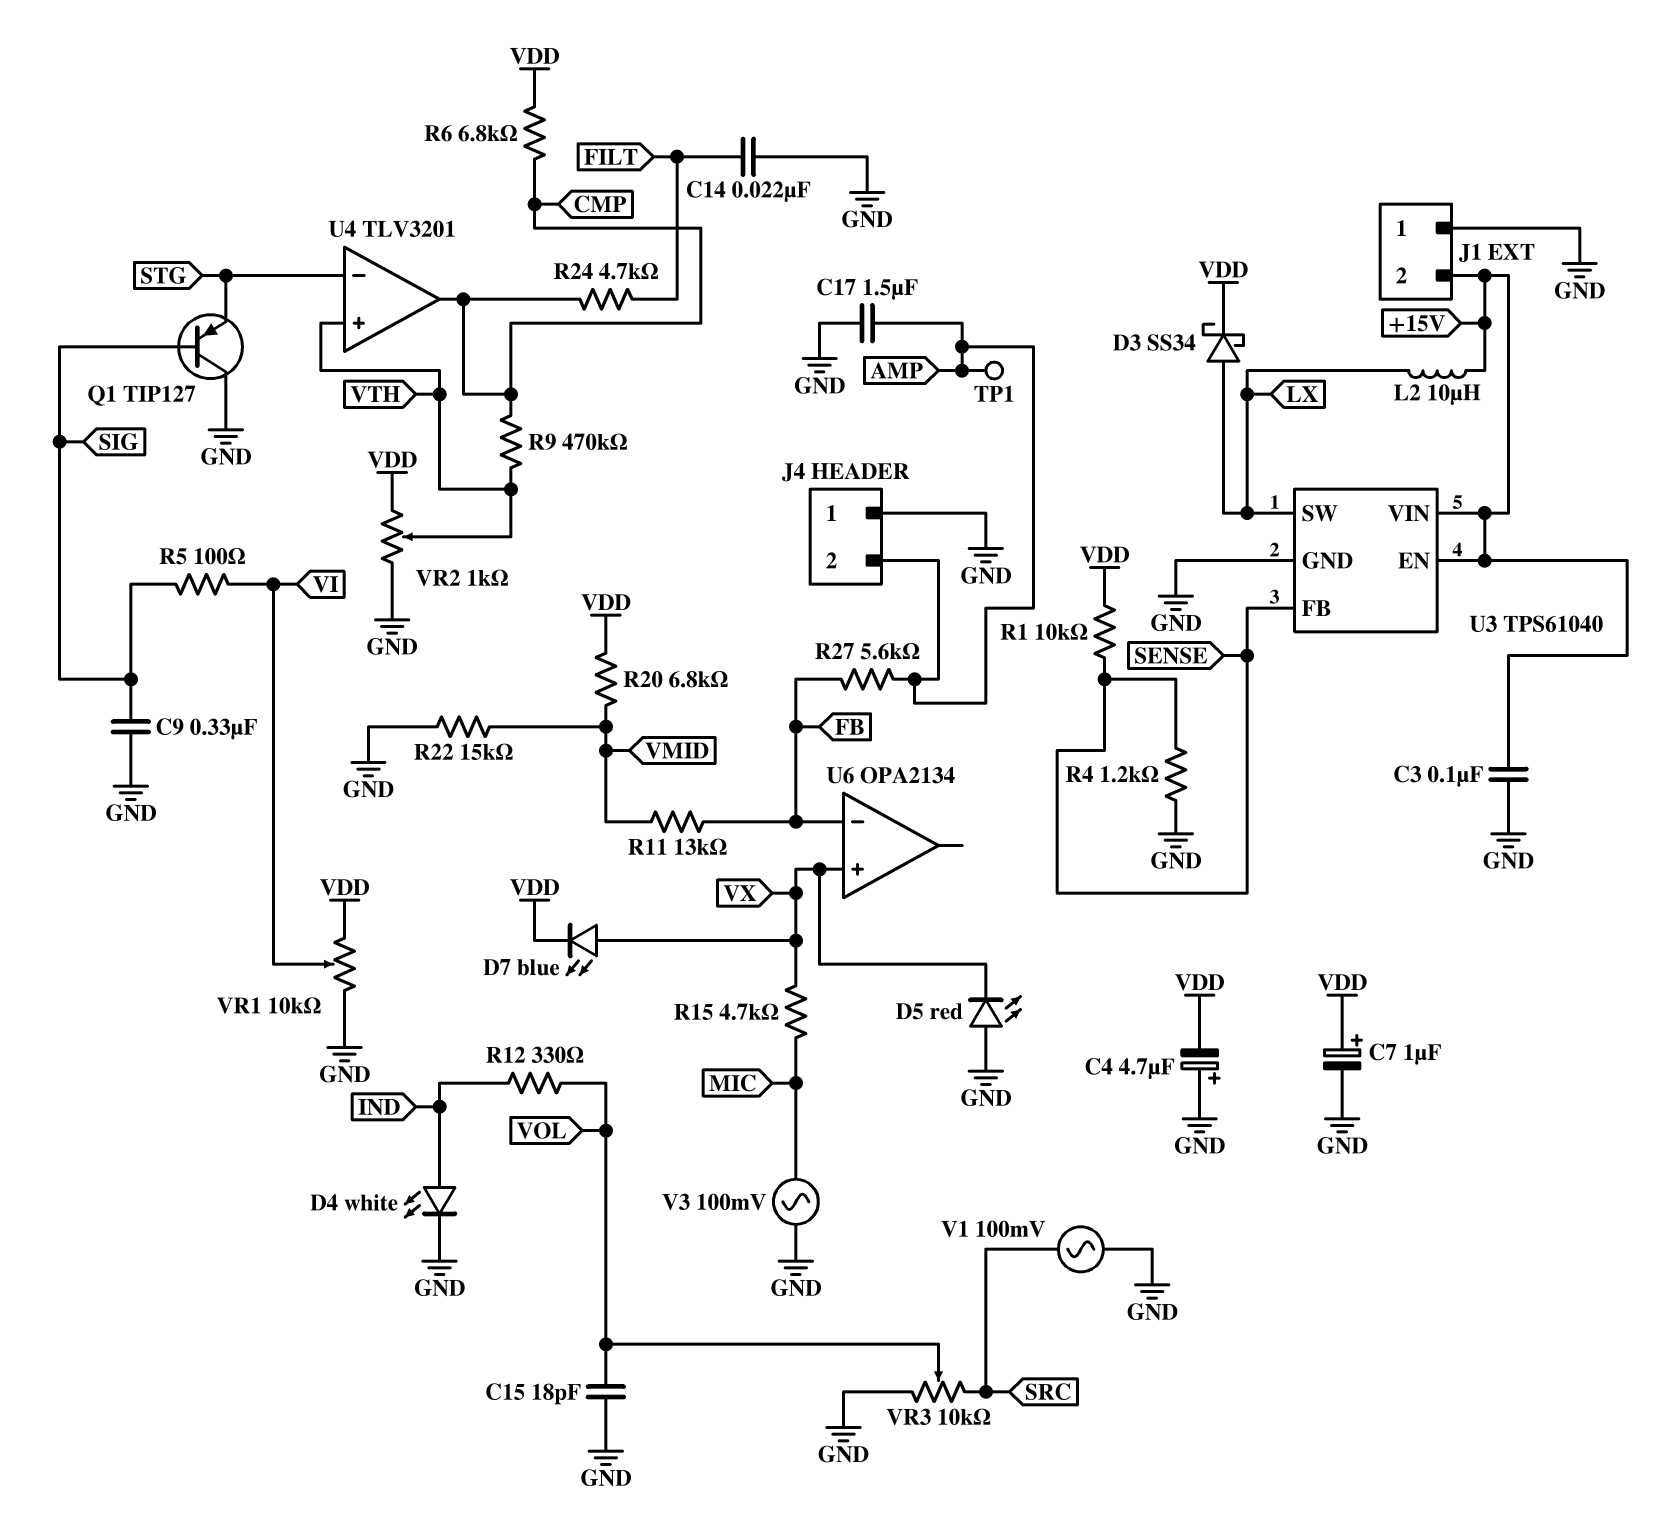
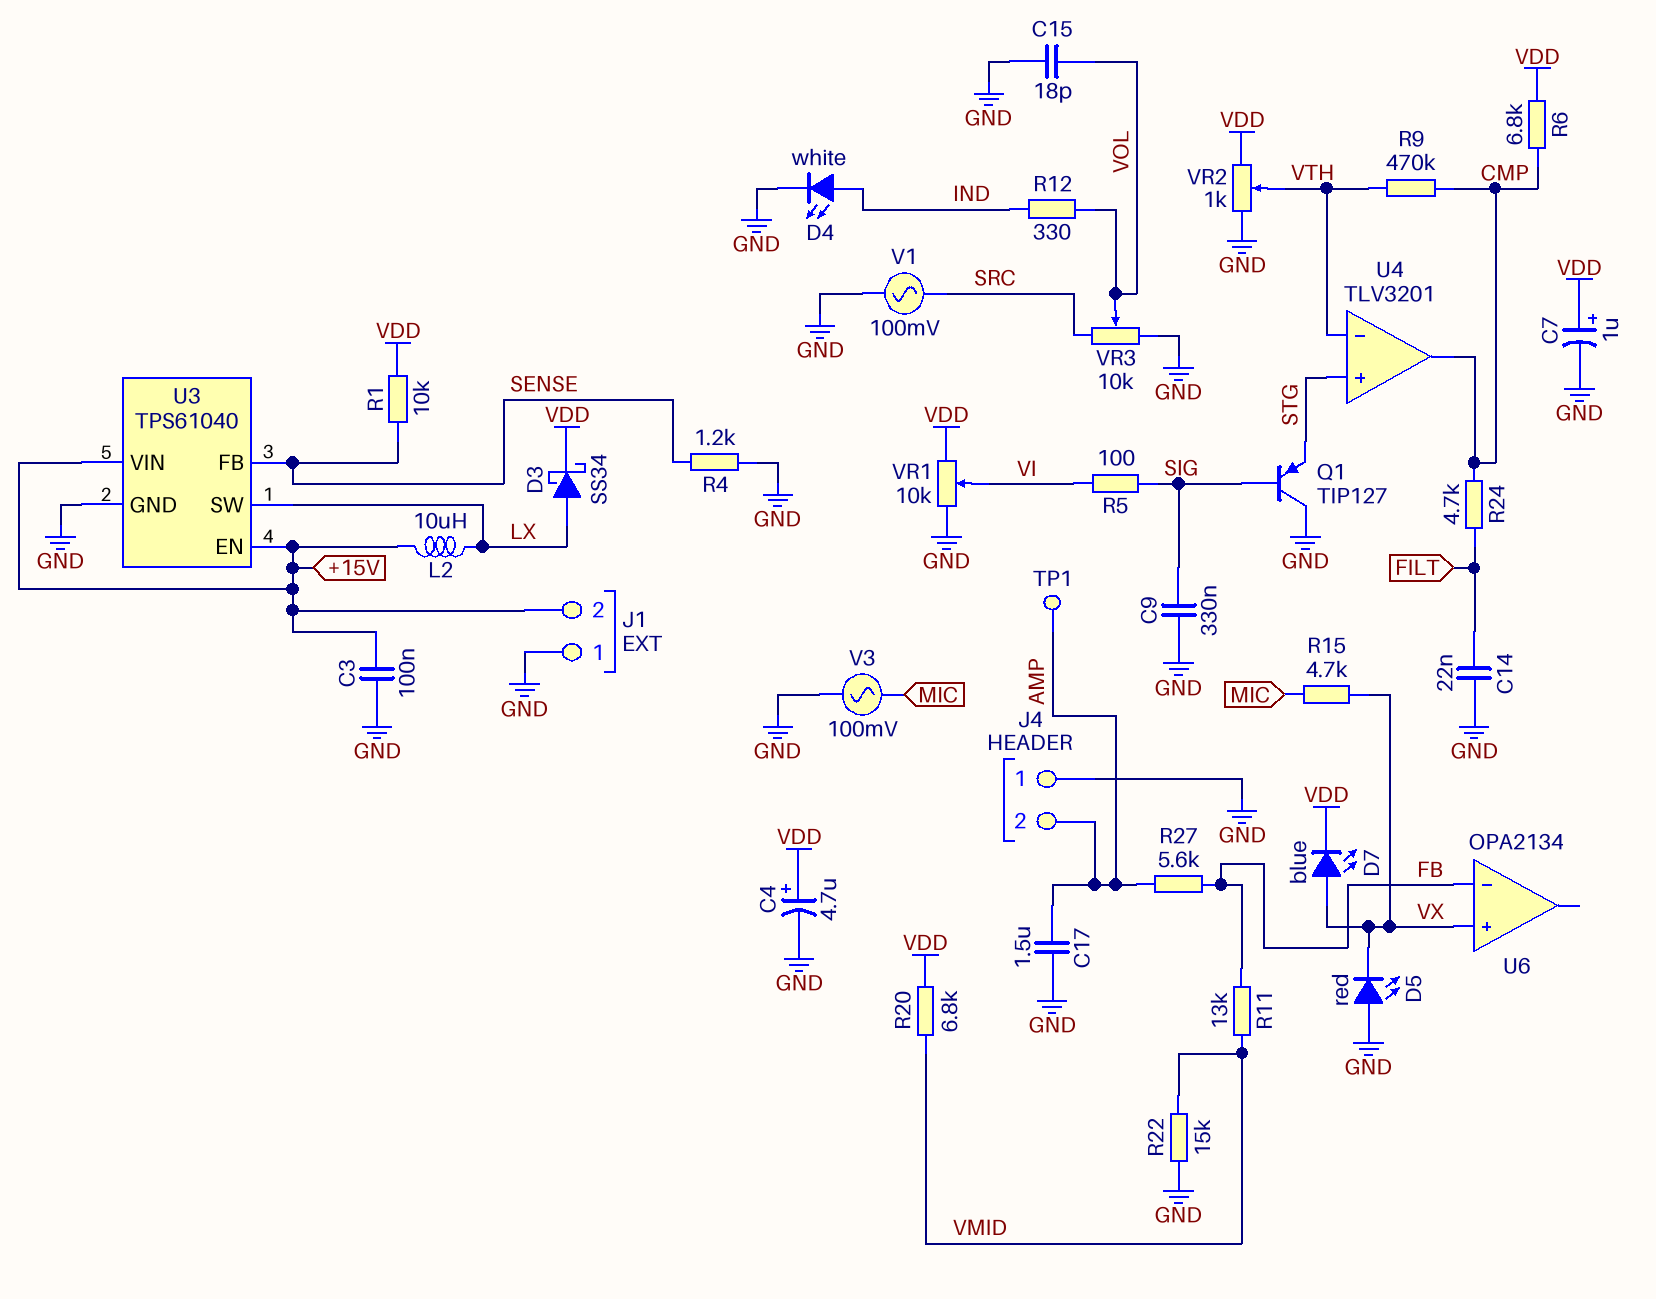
C4: 4.7uF (plus GND, minus VDD) -> 4.7uF (plus VDD, minus GND)
U4 pin in+: VTH -> STG
U4 pin in-: STG -> VTH

